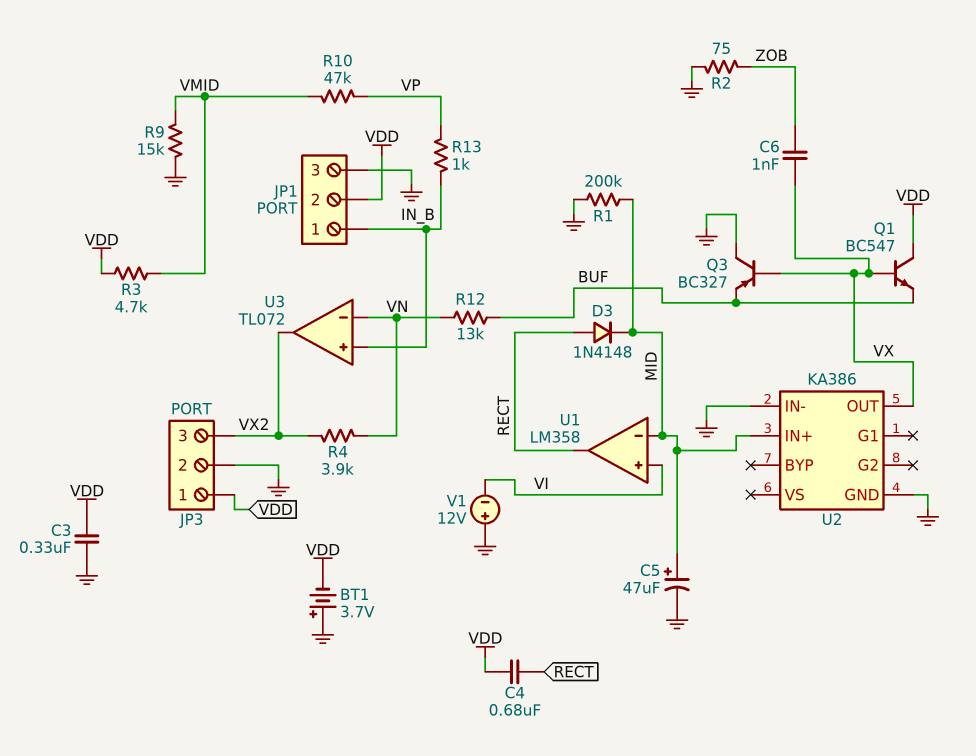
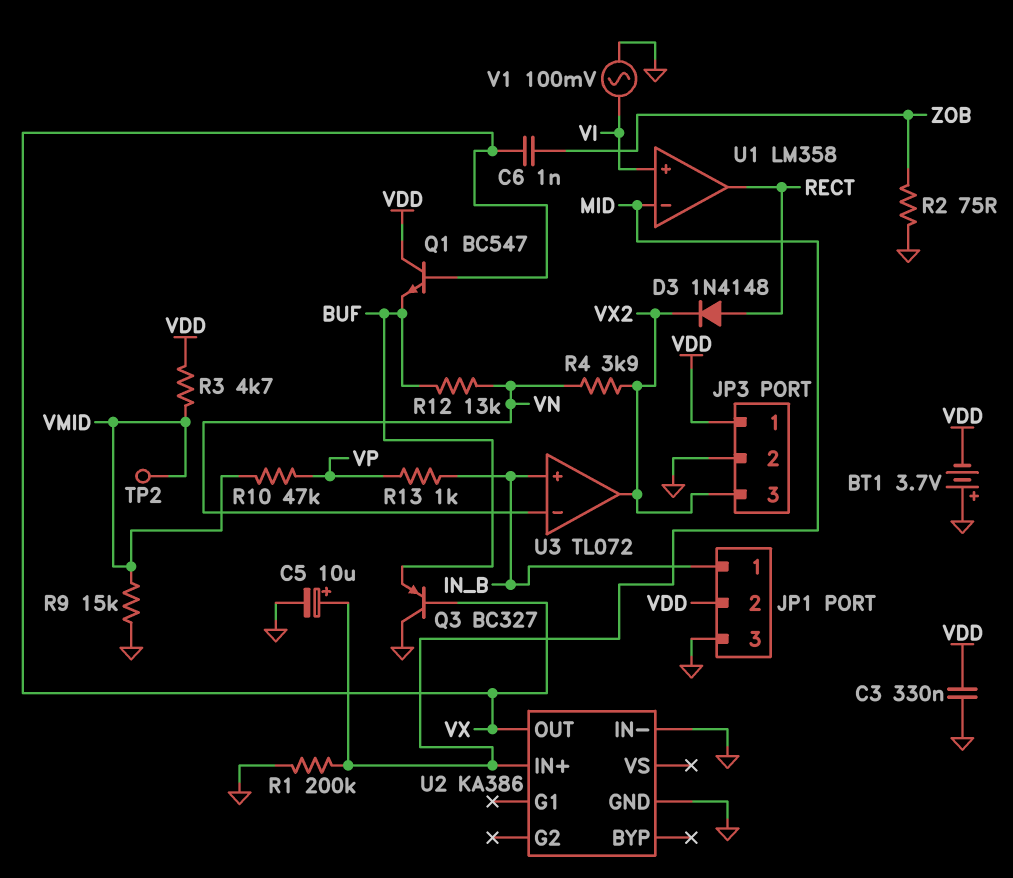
C4: 680nF (RECT, VDD) -> none
C5: 47uF (plus MID, minus GND) -> 10uF (plus MID, minus GND)
D3: diode 1N4148 (A RECT, K MID) -> diode 1N4148 (A RECT, K VX2)
TP2: none -> test point (VMID)
V1: 12V (plus GND, minus VI) -> AC 100mV (GND, VI)

